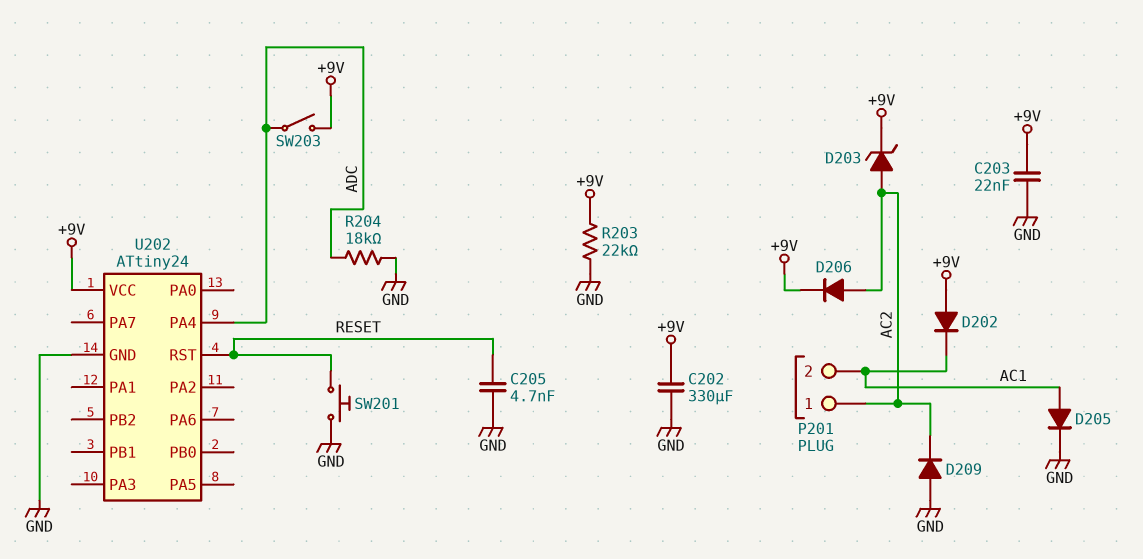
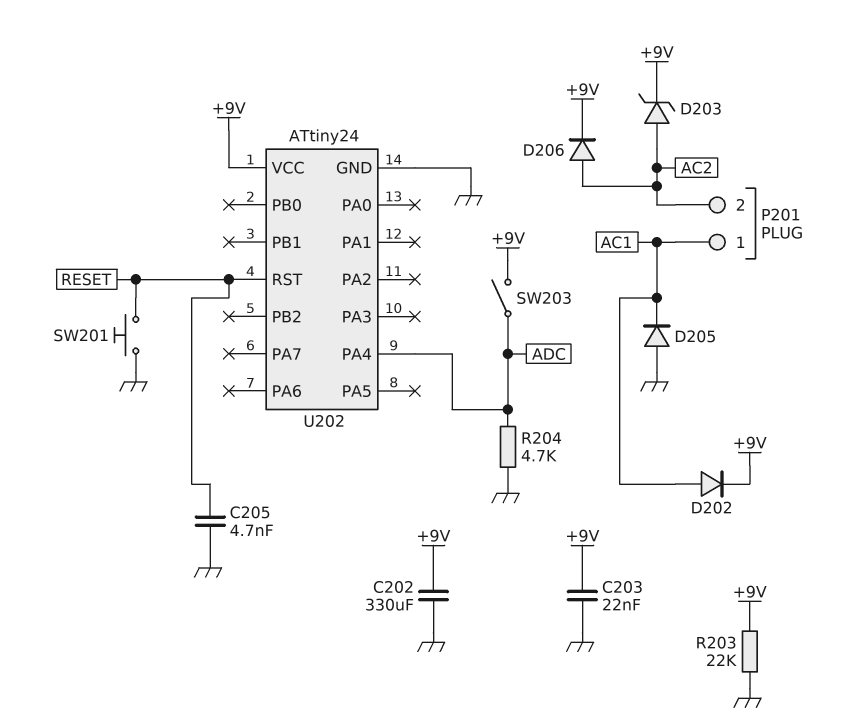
D202: diode (A +9V, K AC1) -> diode (A AC1, K +9V)
D205: diode (A AC1, K GND) -> diode (A GND, K AC1)
D209: diode (A GND, K AC2) -> none
P201 pin 1: AC2 -> AC1
P201 pin 2: AC1 -> AC2
R204: 18k (ADC, GND) -> 4.7k (ADC, GND)

